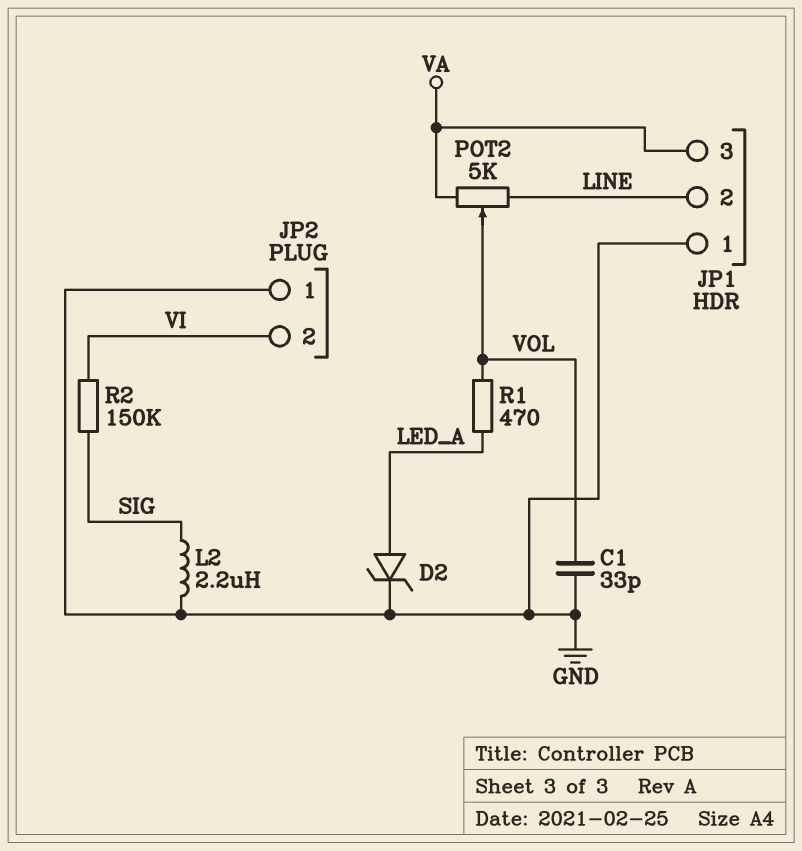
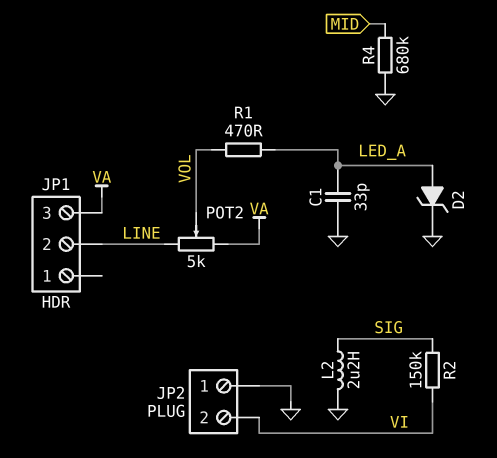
C1: 33pF (GND, VOL) -> 33pF (GND, LED_A)
JP1 pin 1: GND -> none
R4: none -> 680k (GND, MID)

